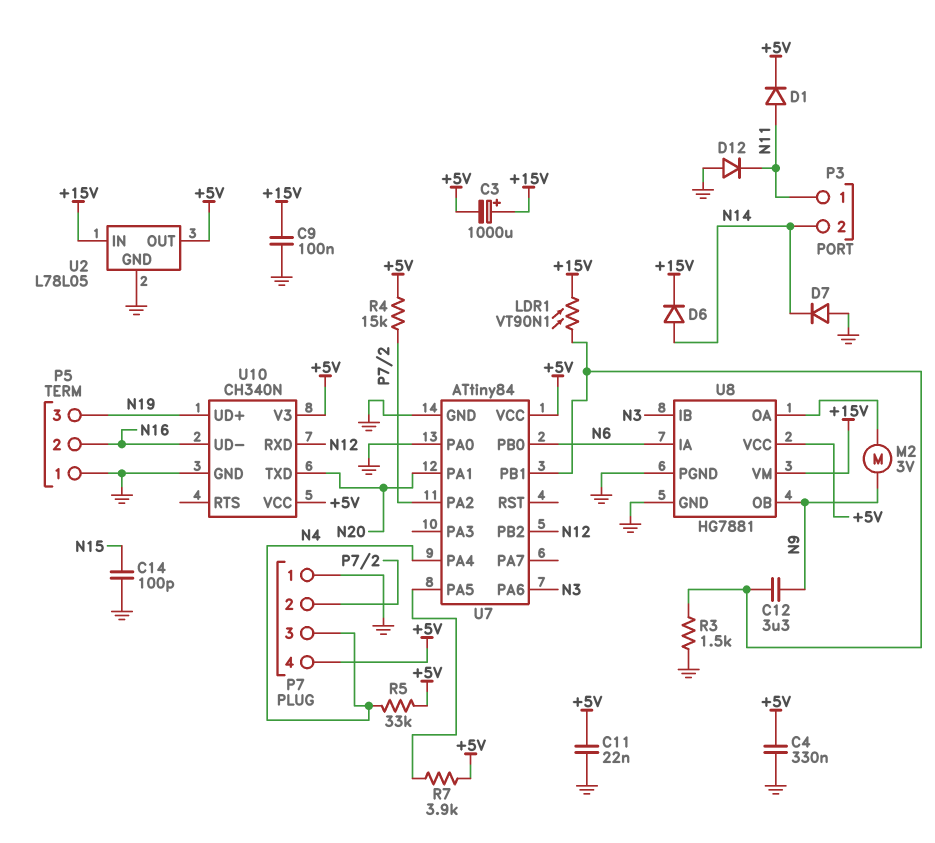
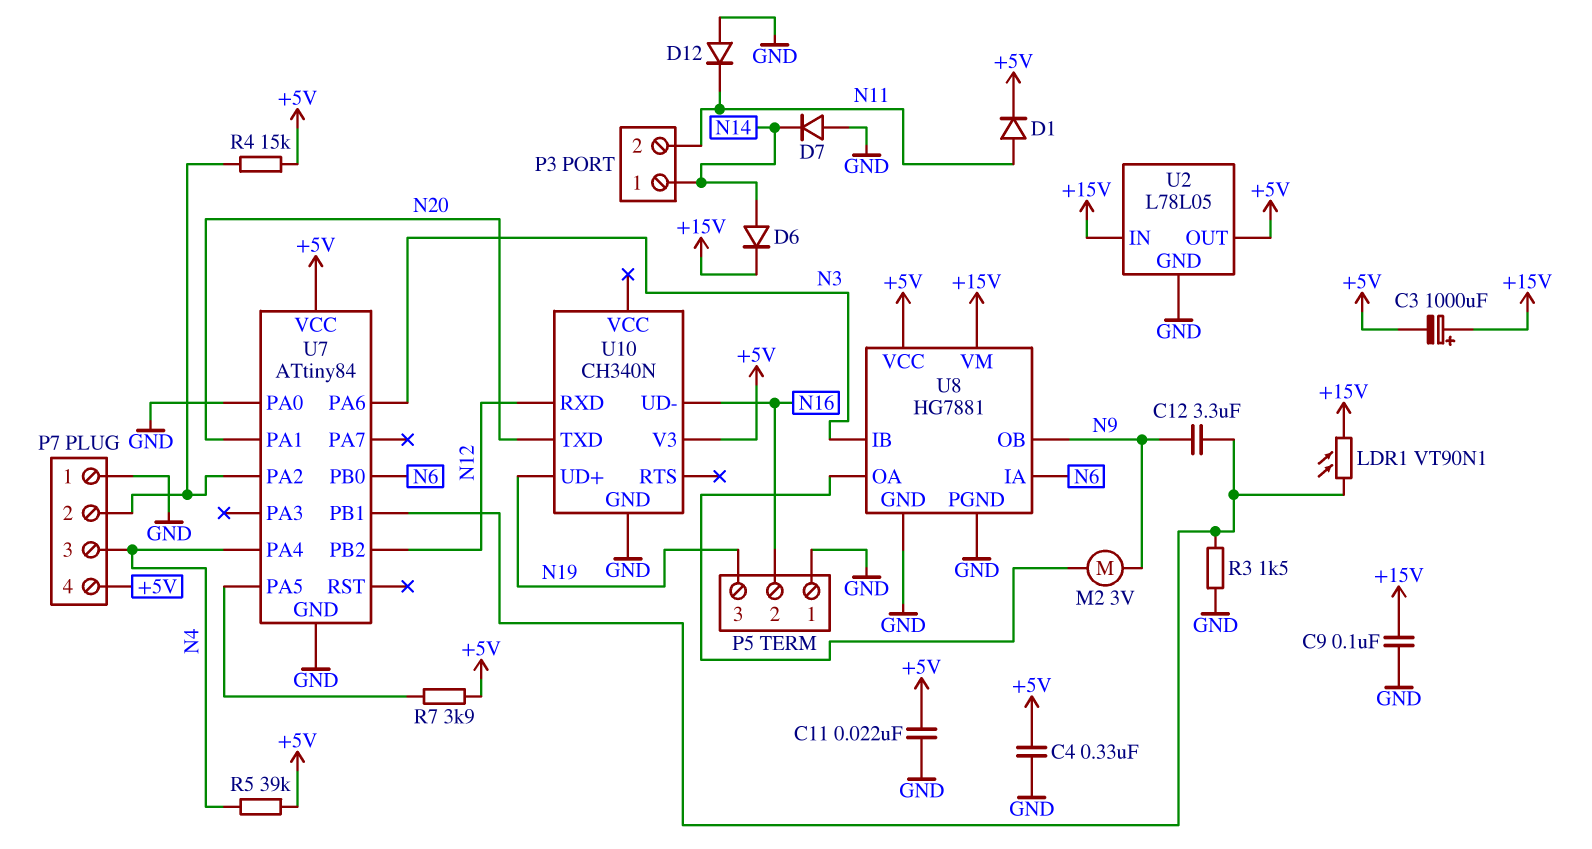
C14: 100pF (GND, N15) -> none
P3 pin 1: N11 -> N14
P3 pin 2: N14 -> N11
R5: 33k (+5V, N4) -> 39k (+5V, N4)
U10 pin VCC: +5V -> none

